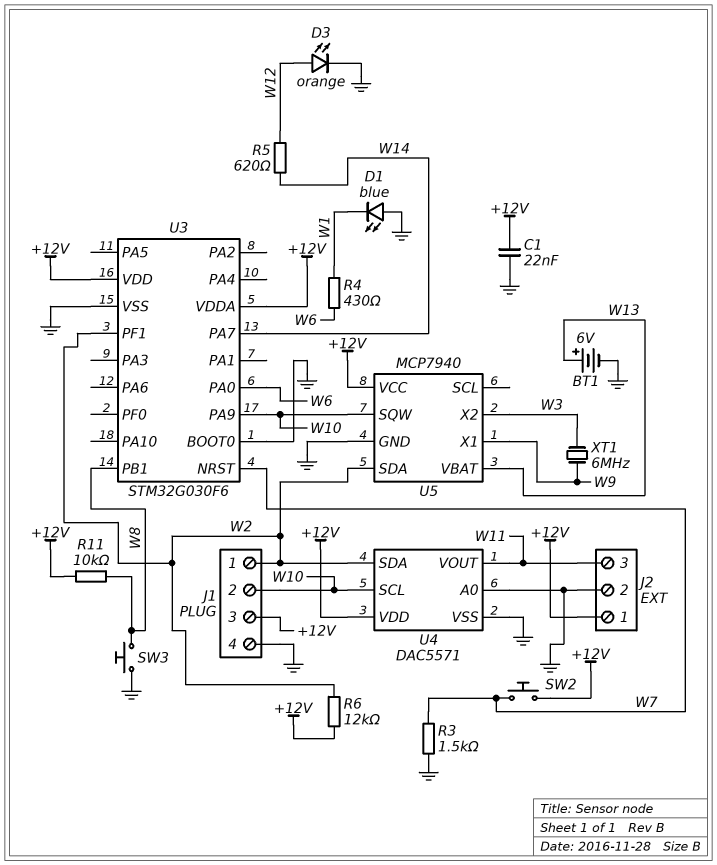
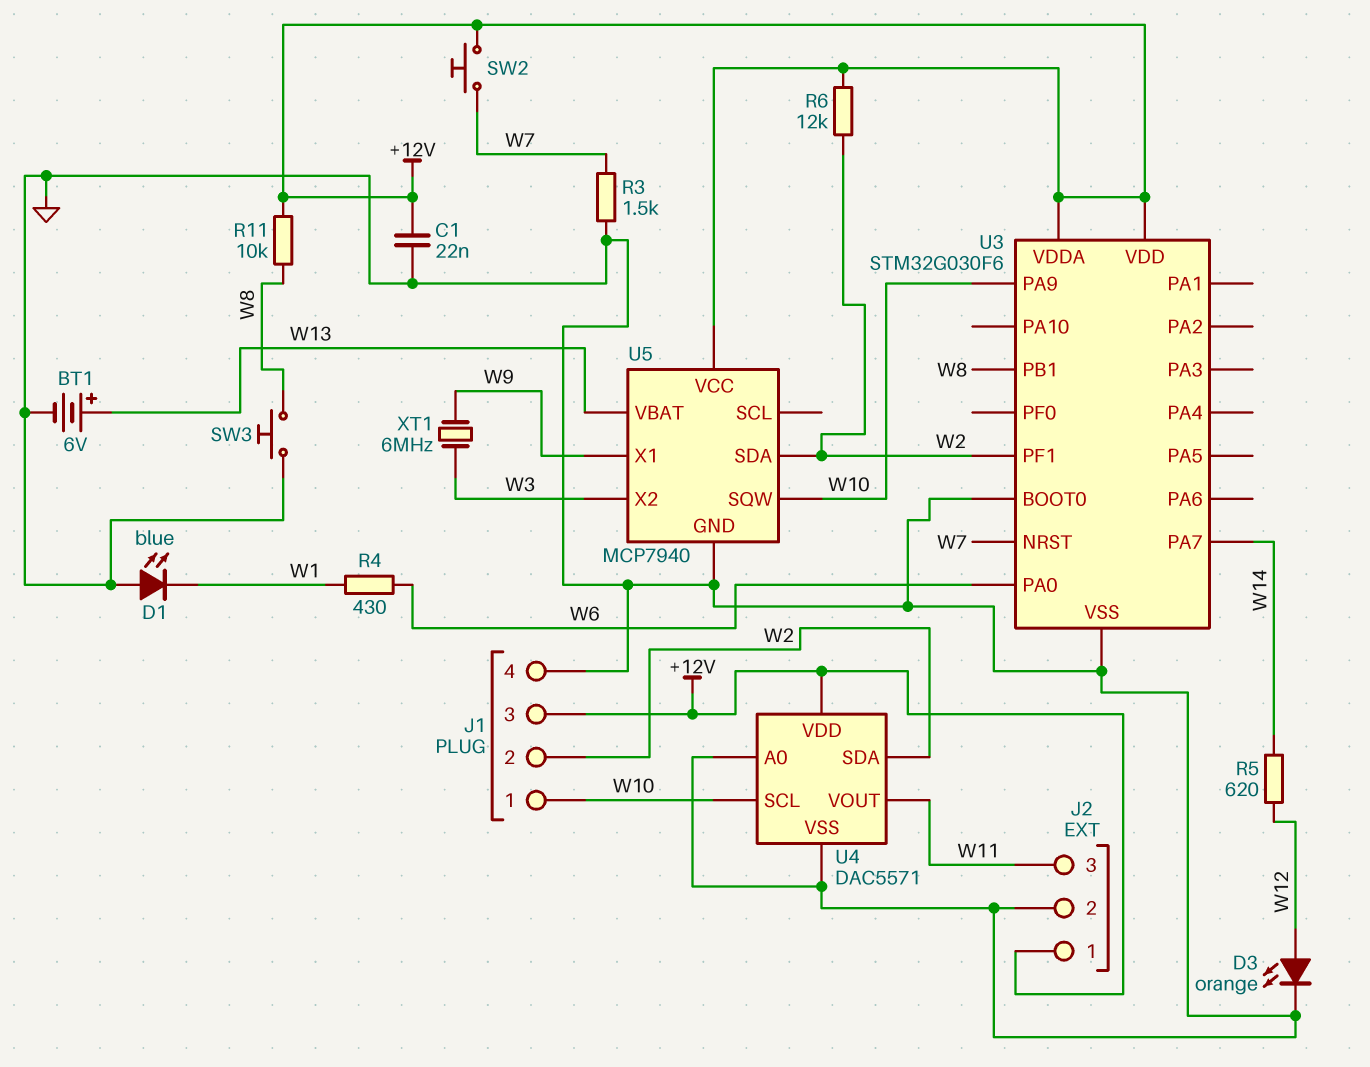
J1 pin 1: W2 -> W10
J1 pin 2: W10 -> W2

